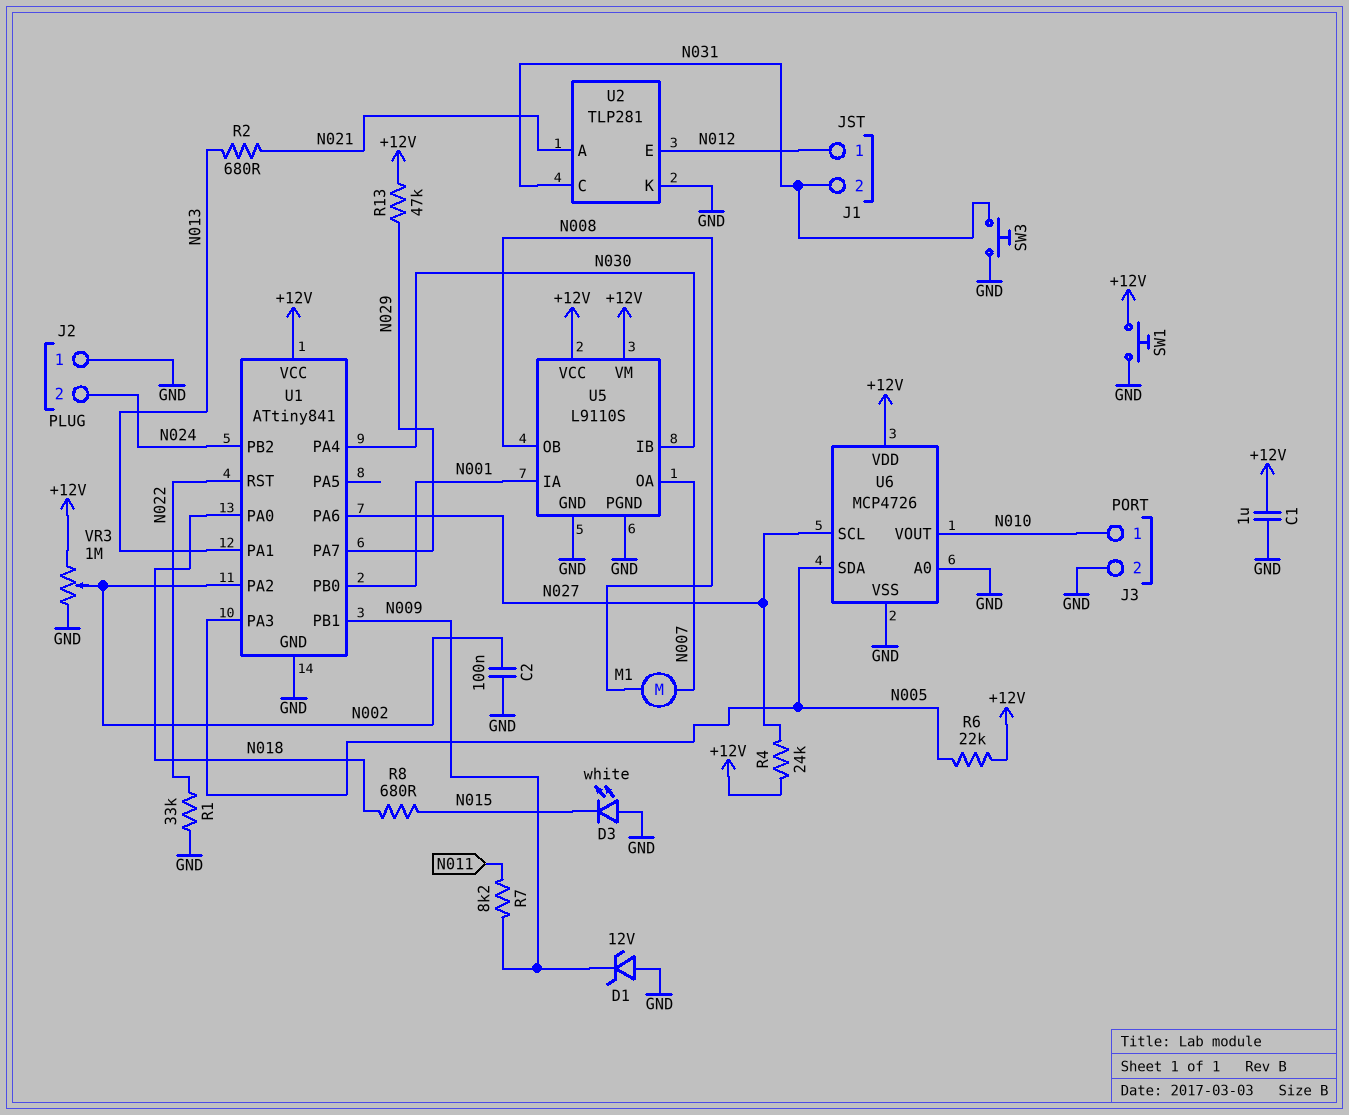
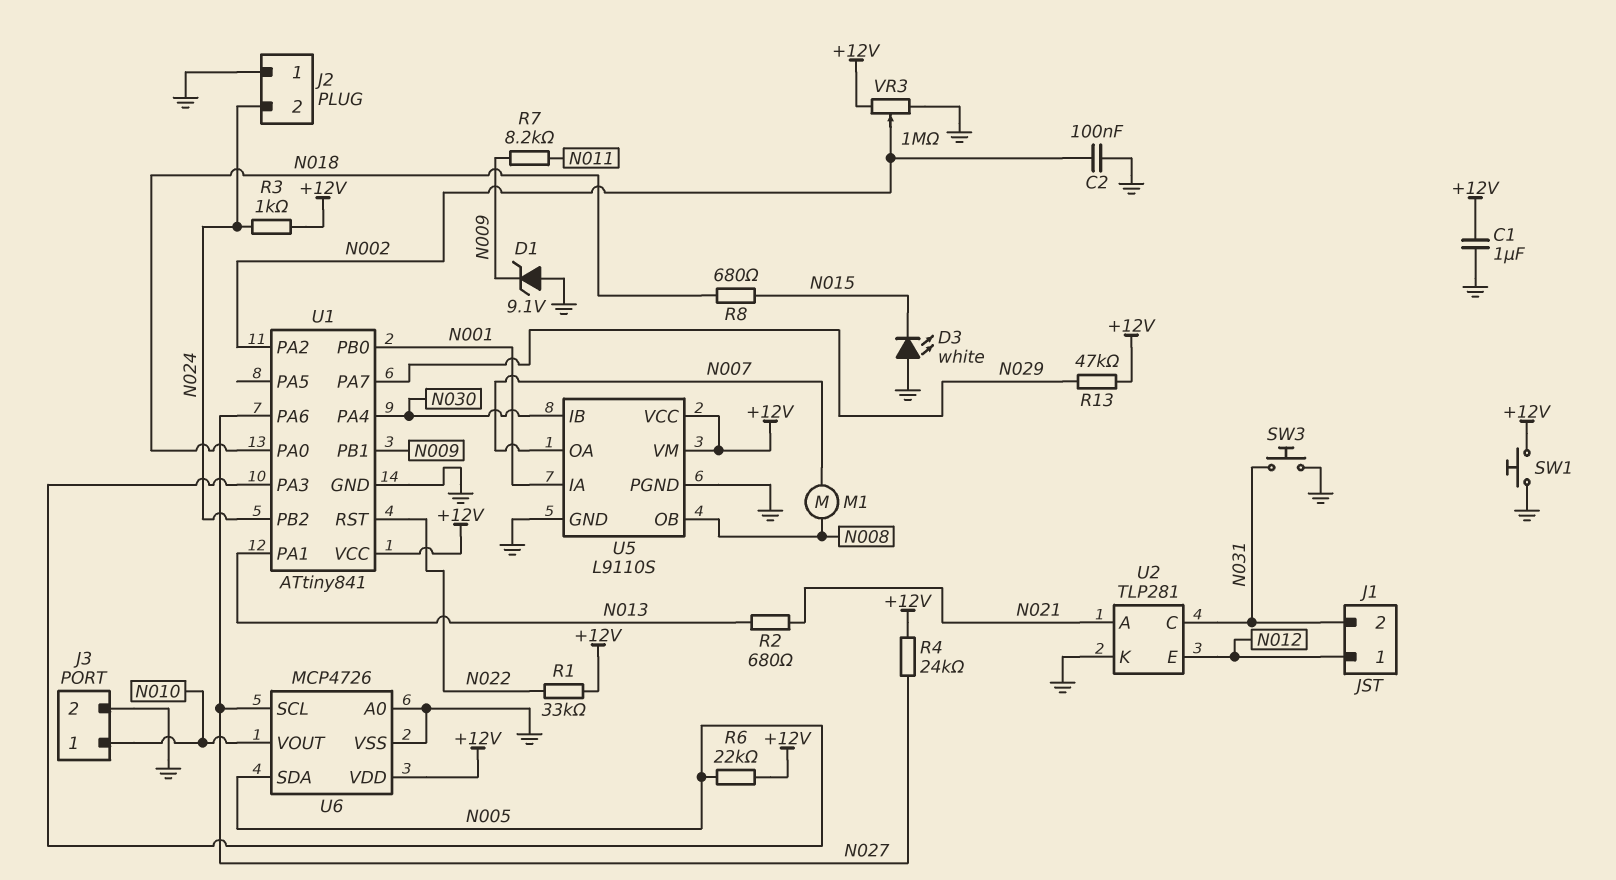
D1: zener 12V (A GND, K N009) -> zener 9.1V (A GND, K N009)
R1: 33k (GND, N022) -> 33k (+12V, N022)
R3: none -> 1k (+12V, N024)

